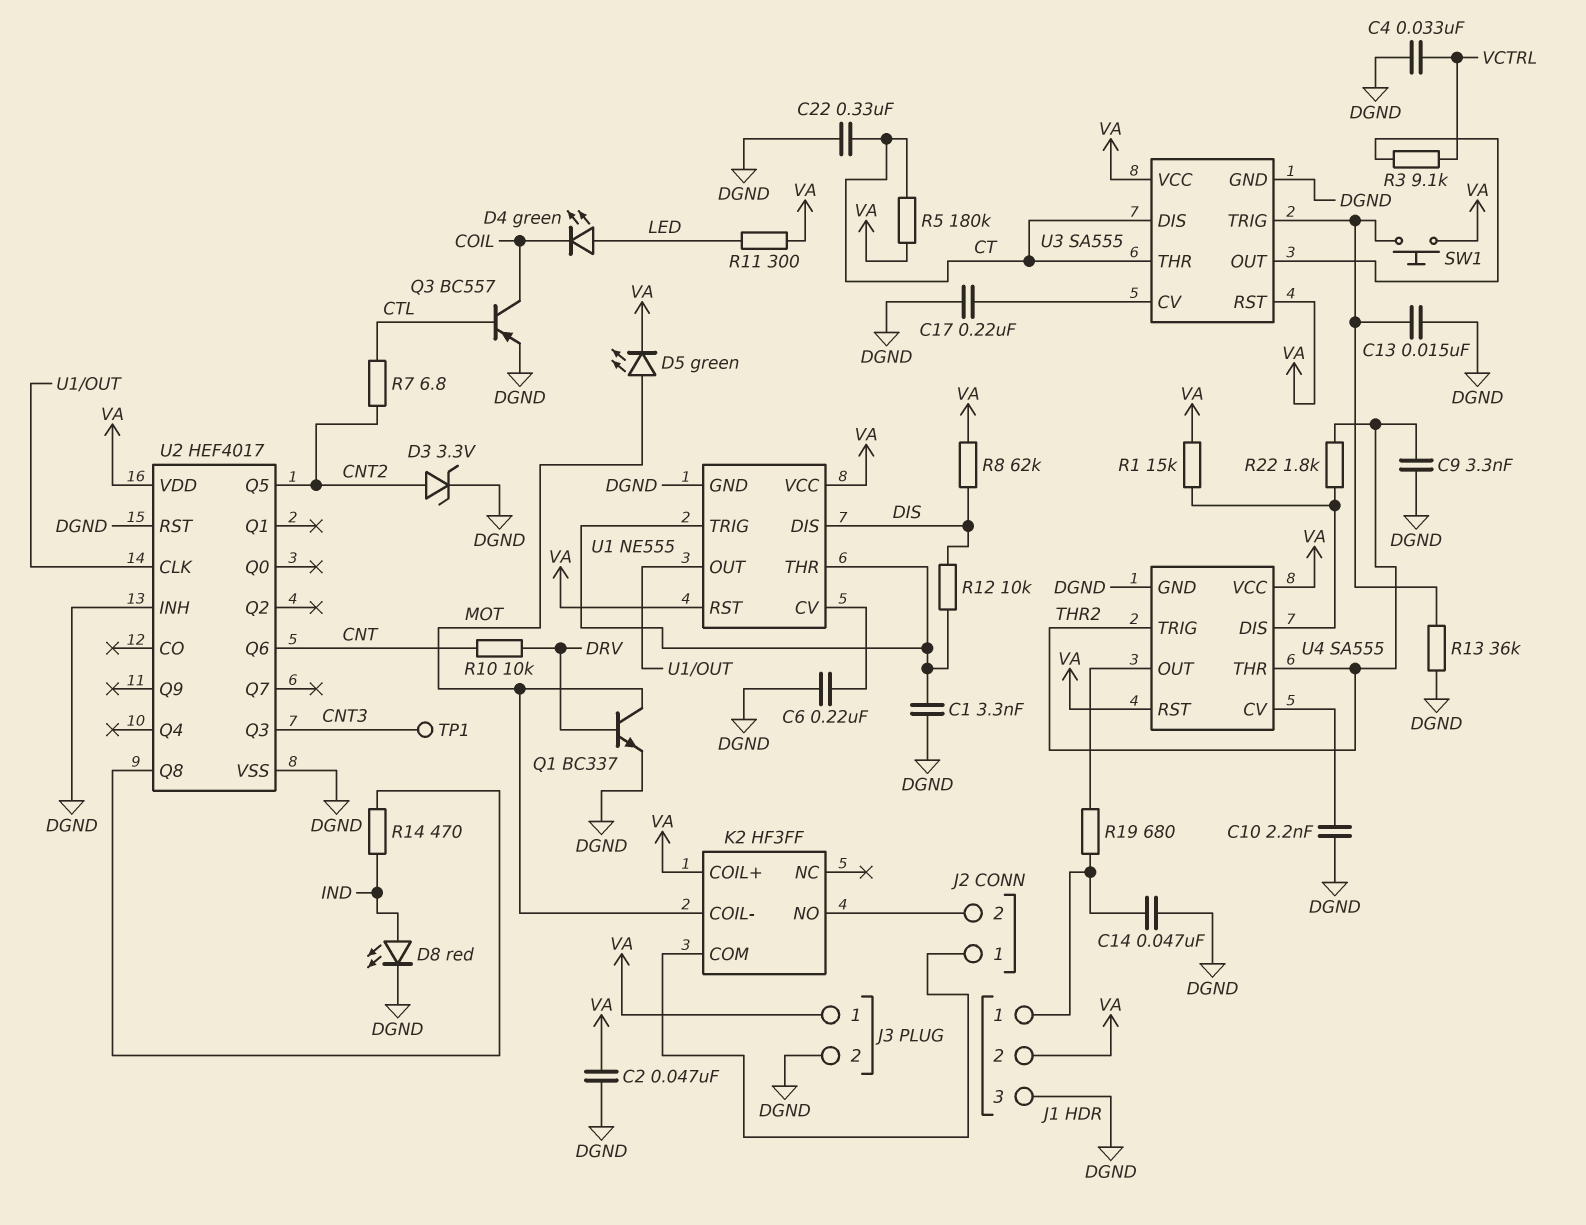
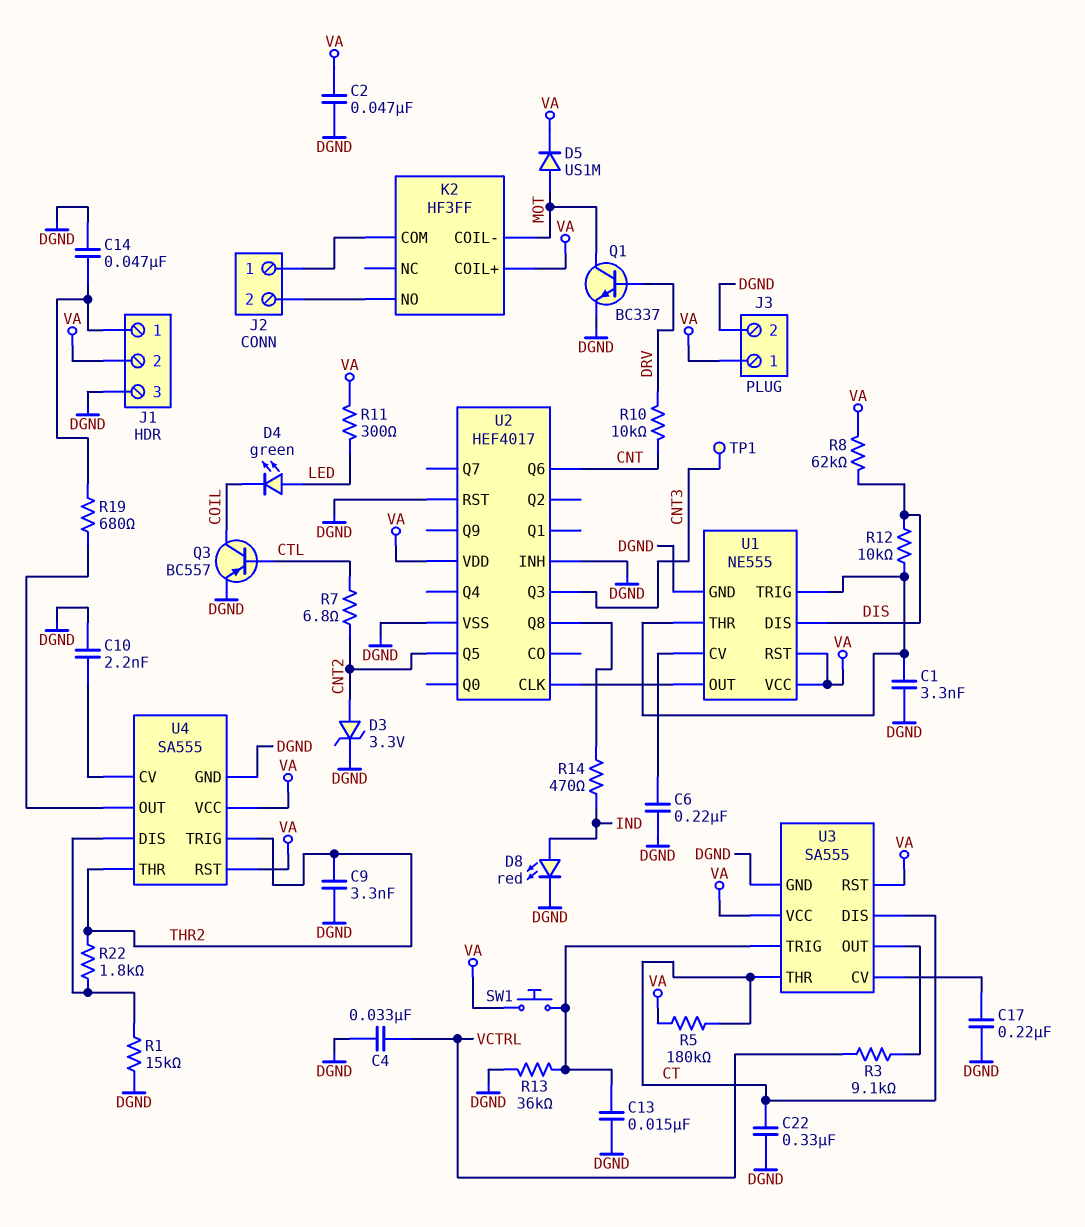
D5: LED green (A MOT, K VA) -> diode US1M (A MOT, K VA)
R1: 15k (U4/DIS, VA) -> 15k (DGND, U4/DIS)

